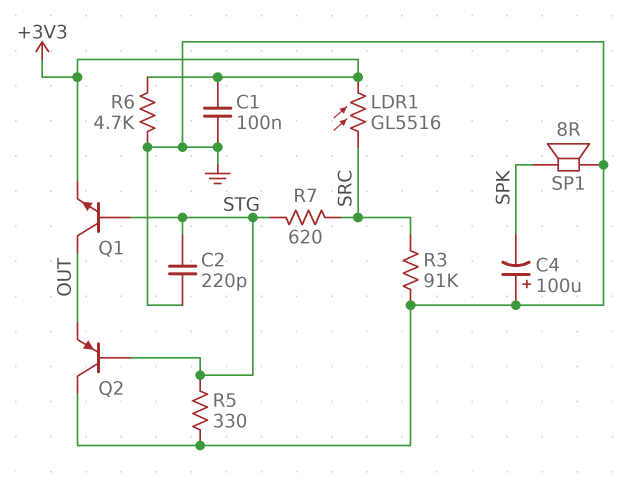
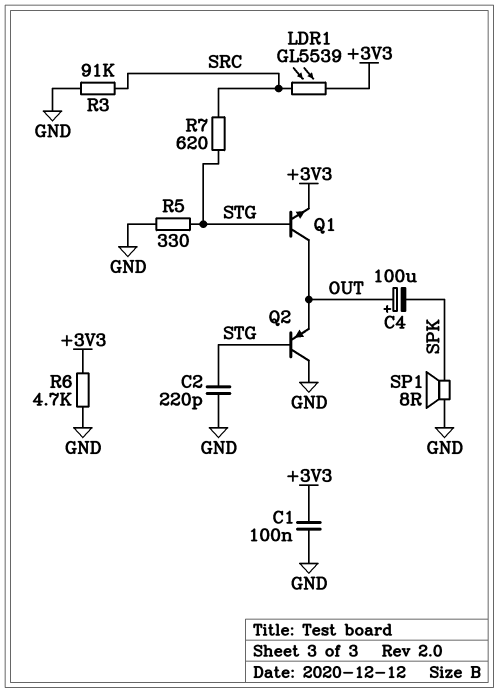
C4: 100uF (plus GND, minus SPK) -> 100uF (plus OUT, minus SPK)
LDR1: GL5516 (+3V3, SRC) -> GL5539 (+3V3, SRC)

